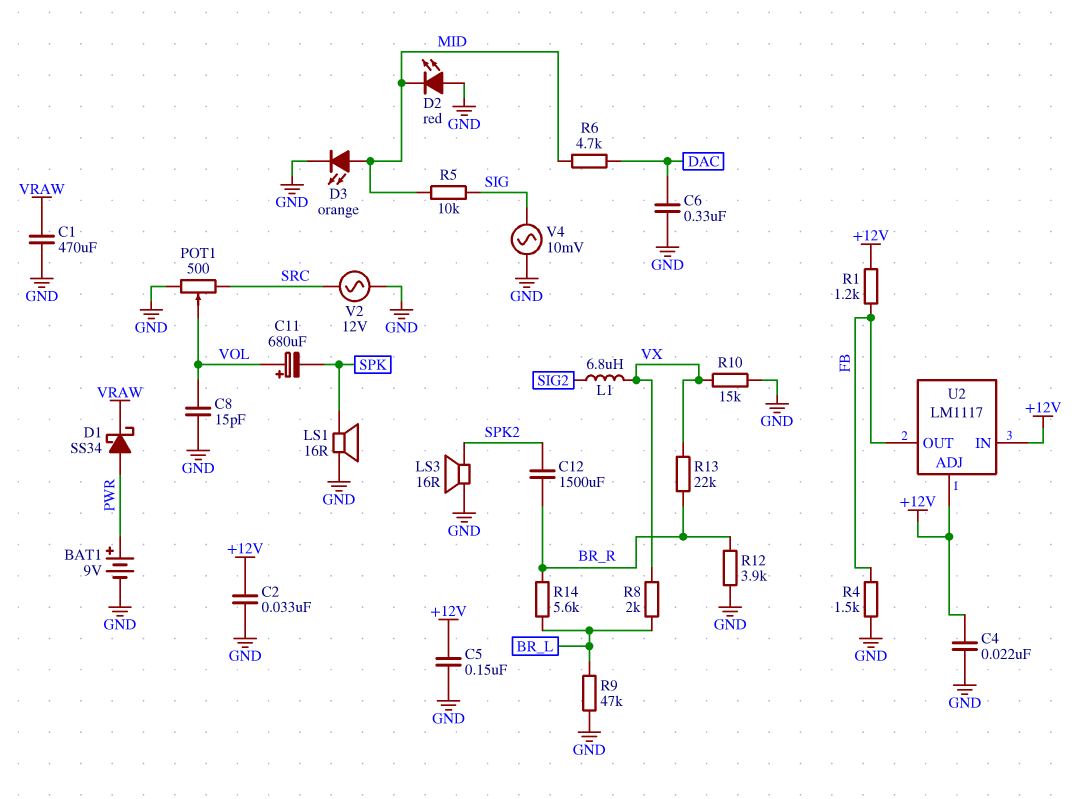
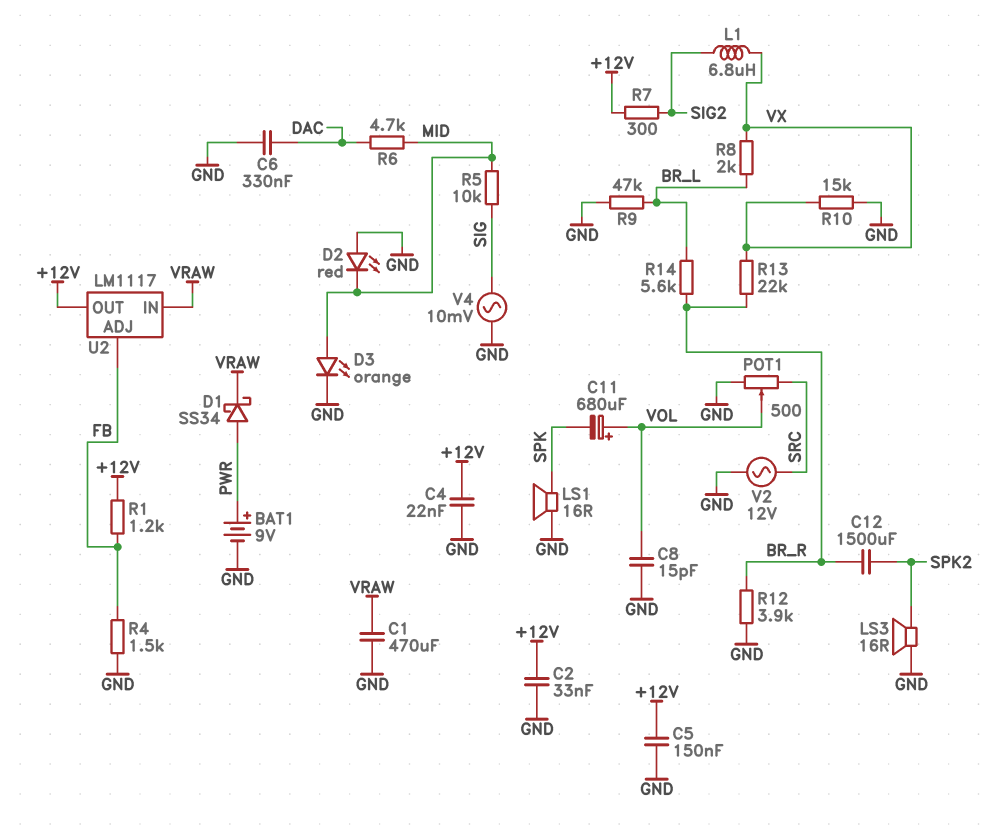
R7: none -> 300 (+12V, SIG2)
U2 pin ADJ: +12V -> FB
U2 pin IN: +12V -> VRAW
U2 pin OUT: FB -> +12V

